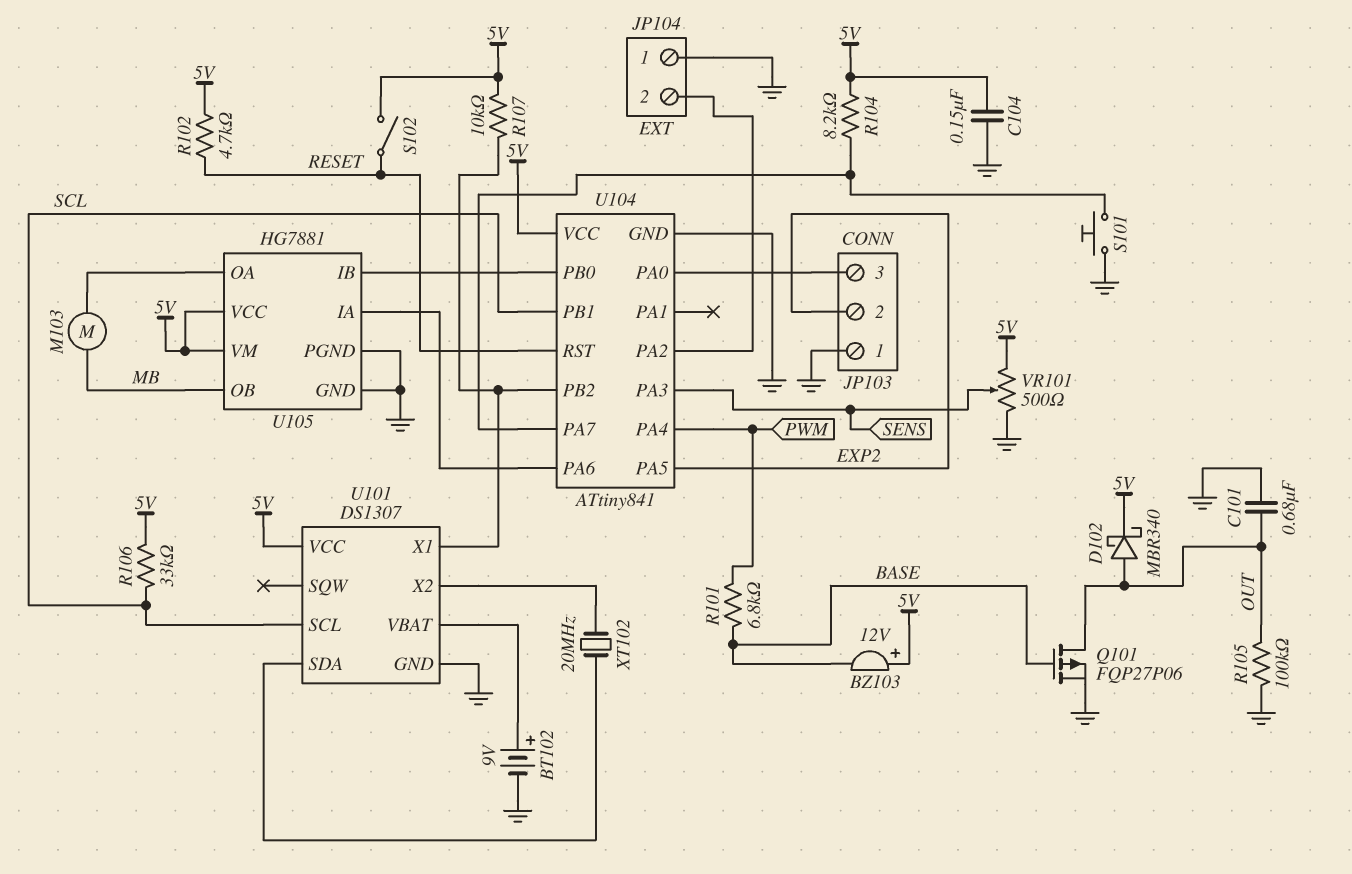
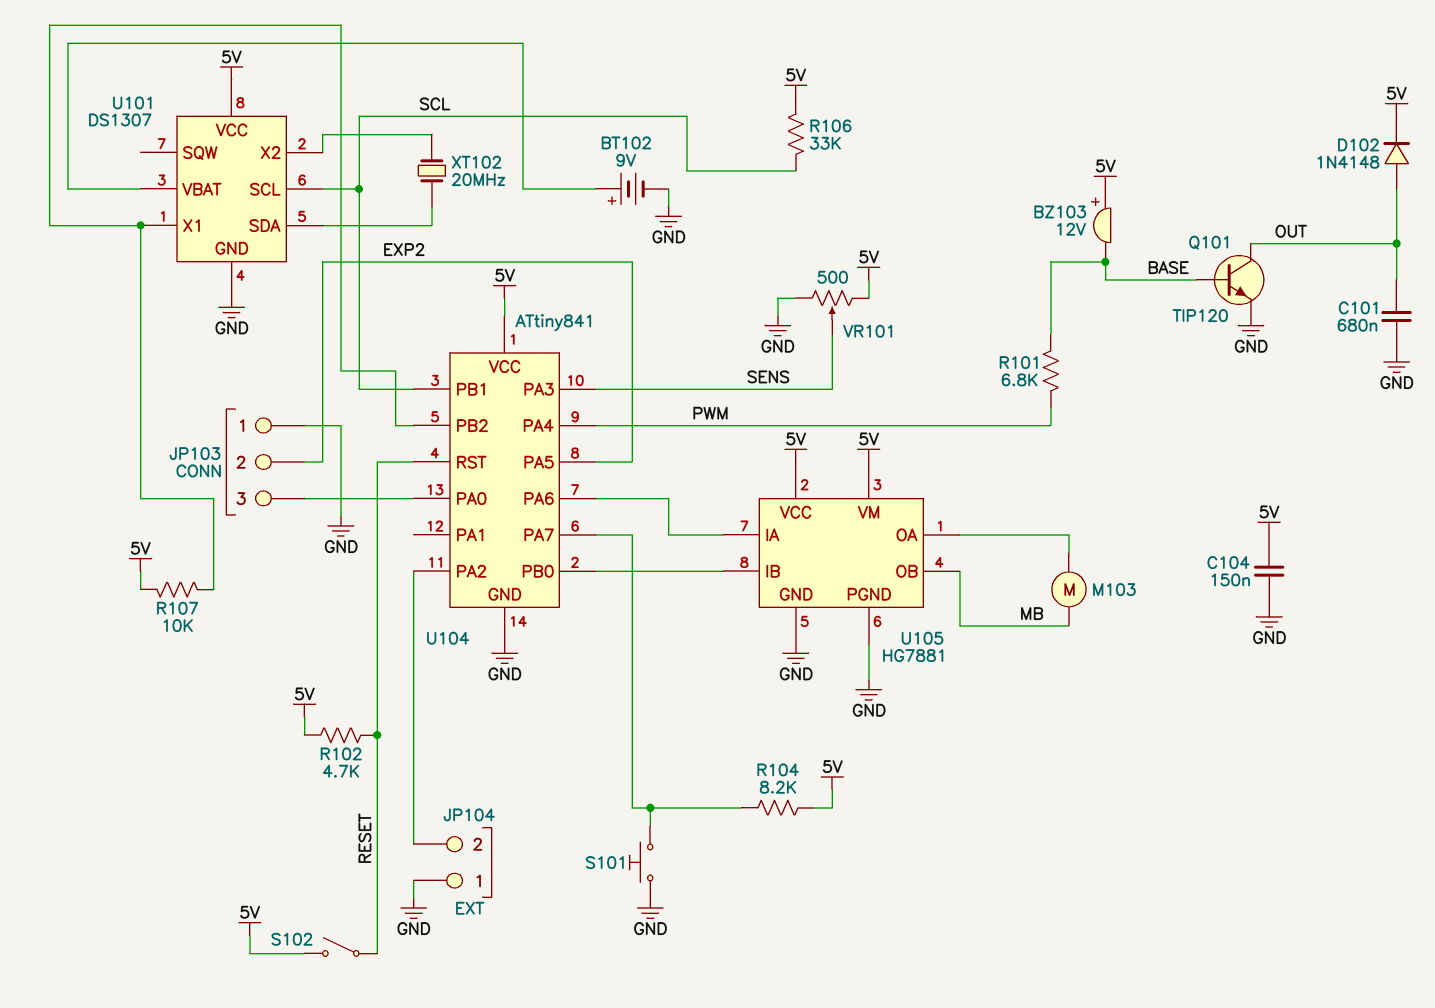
D102: schottky MBR340 (A OUT, K 5V) -> diode 1N4148 (A OUT, K 5V)
Q101: PMOS FQP27P06 (G BASE, D OUT, S GND) -> NPN TIP120 (B BASE, C OUT, E GND)
R105: 100k (GND, OUT) -> none

